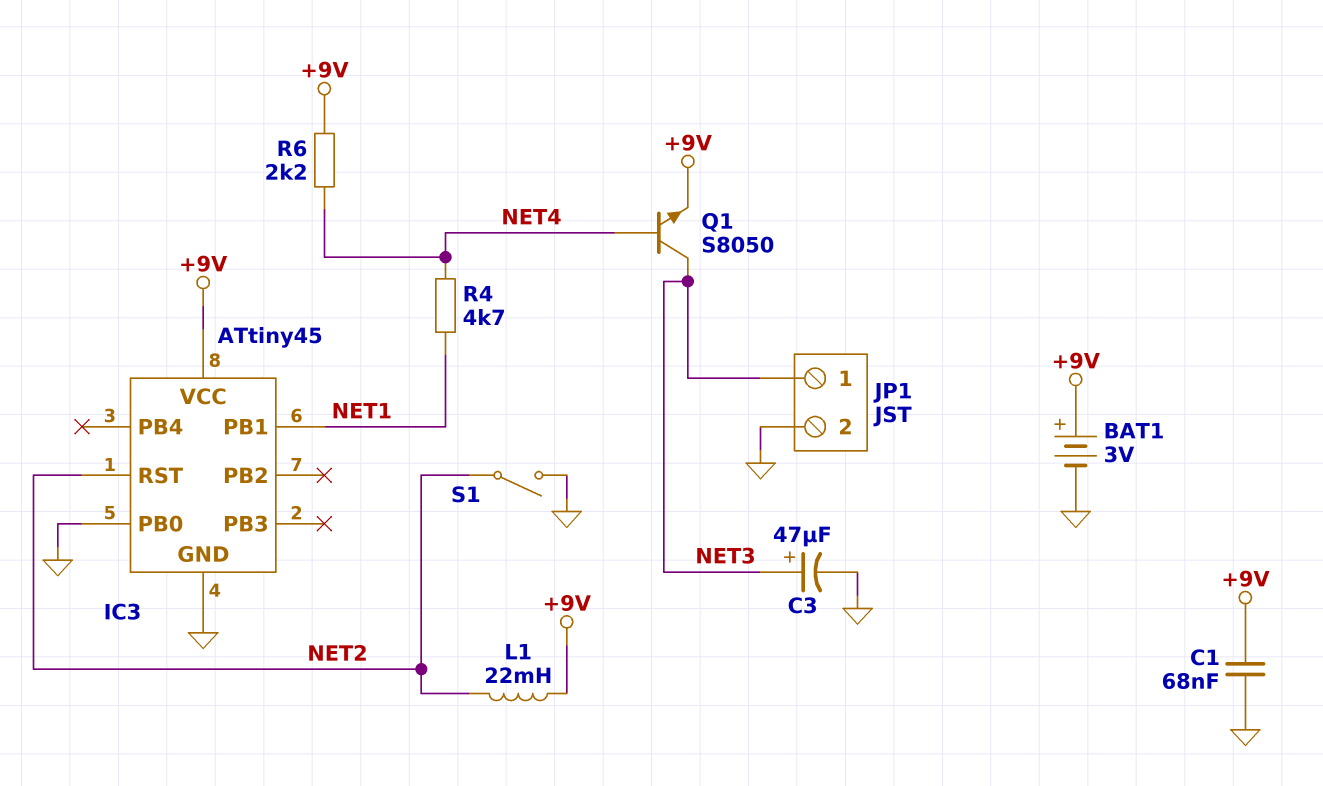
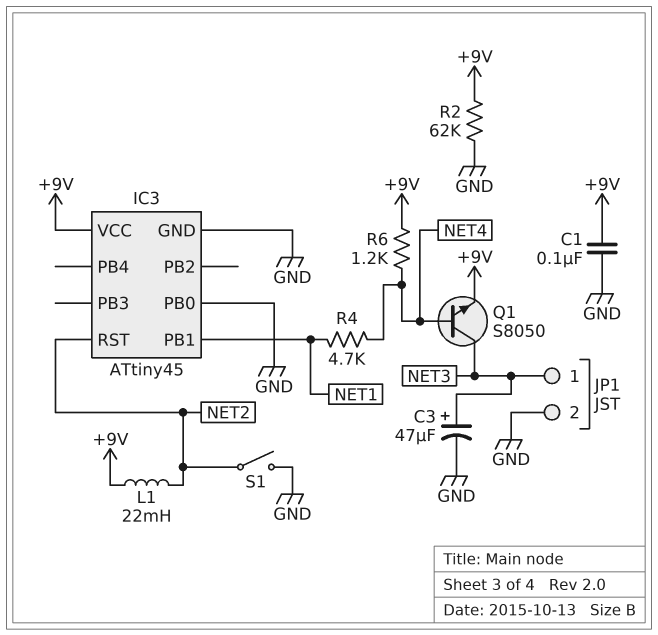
BAT1: 3V (plus +9V, minus GND) -> none
C1: 68nF (+9V, GND) -> 100nF (+9V, GND)
R2: none -> 62k (+9V, GND)
R6: 2.2k (+9V, NET4) -> 1.2k (+9V, NET4)

